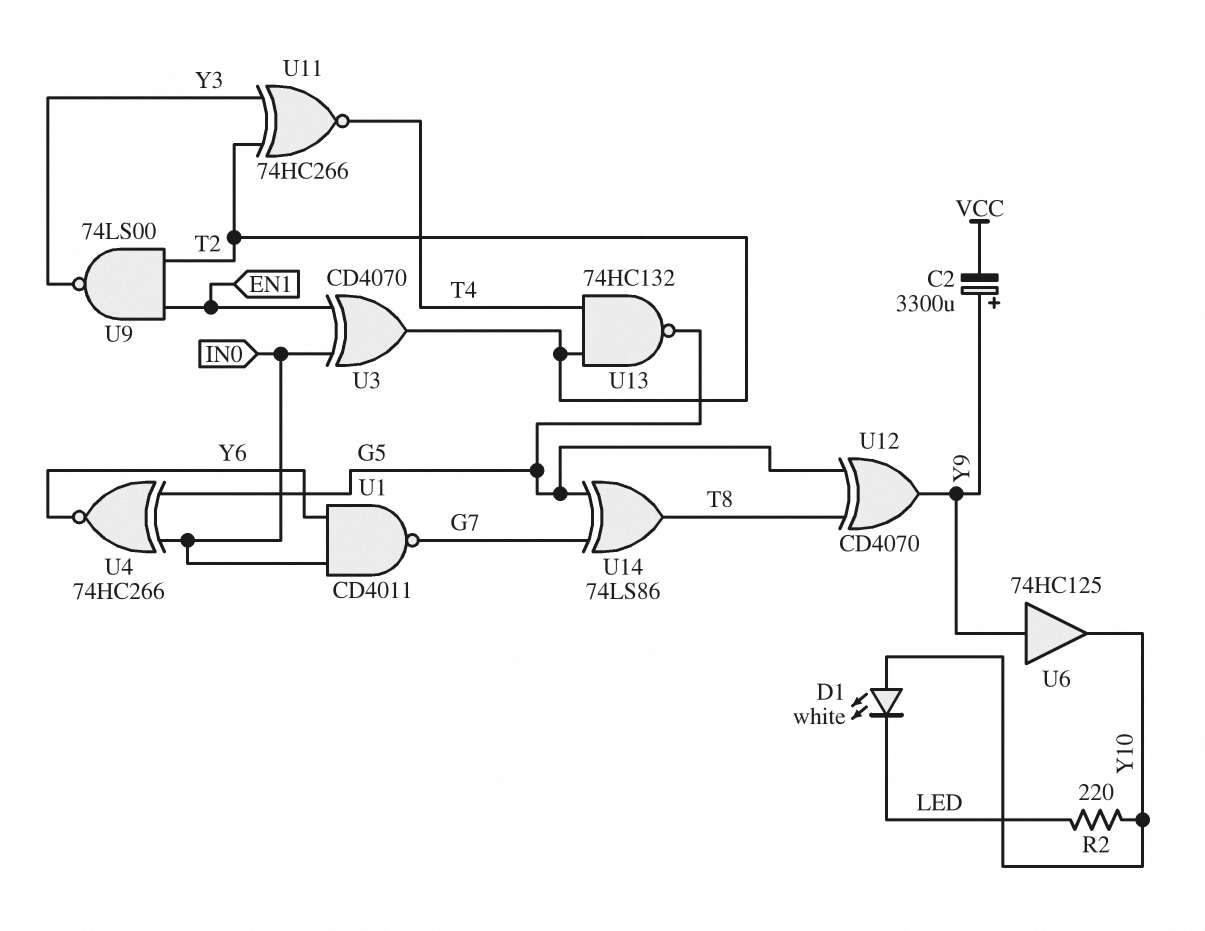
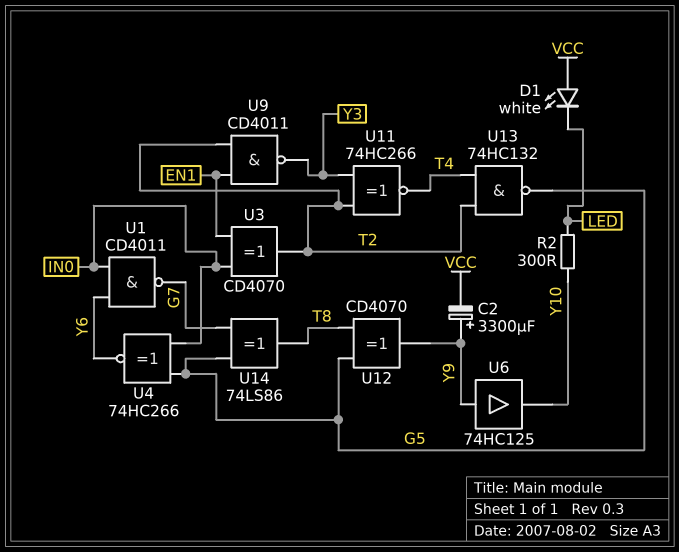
D1: LED white (A Y10, K LED) -> LED white (A VCC, K LED)
R2: 220 (LED, Y10) -> 300 (LED, Y10)
U9: NAND 74LS00 (in EN1, in T2, out Y3) -> NAND CD4011 (in EN1, in T2, out Y3)

